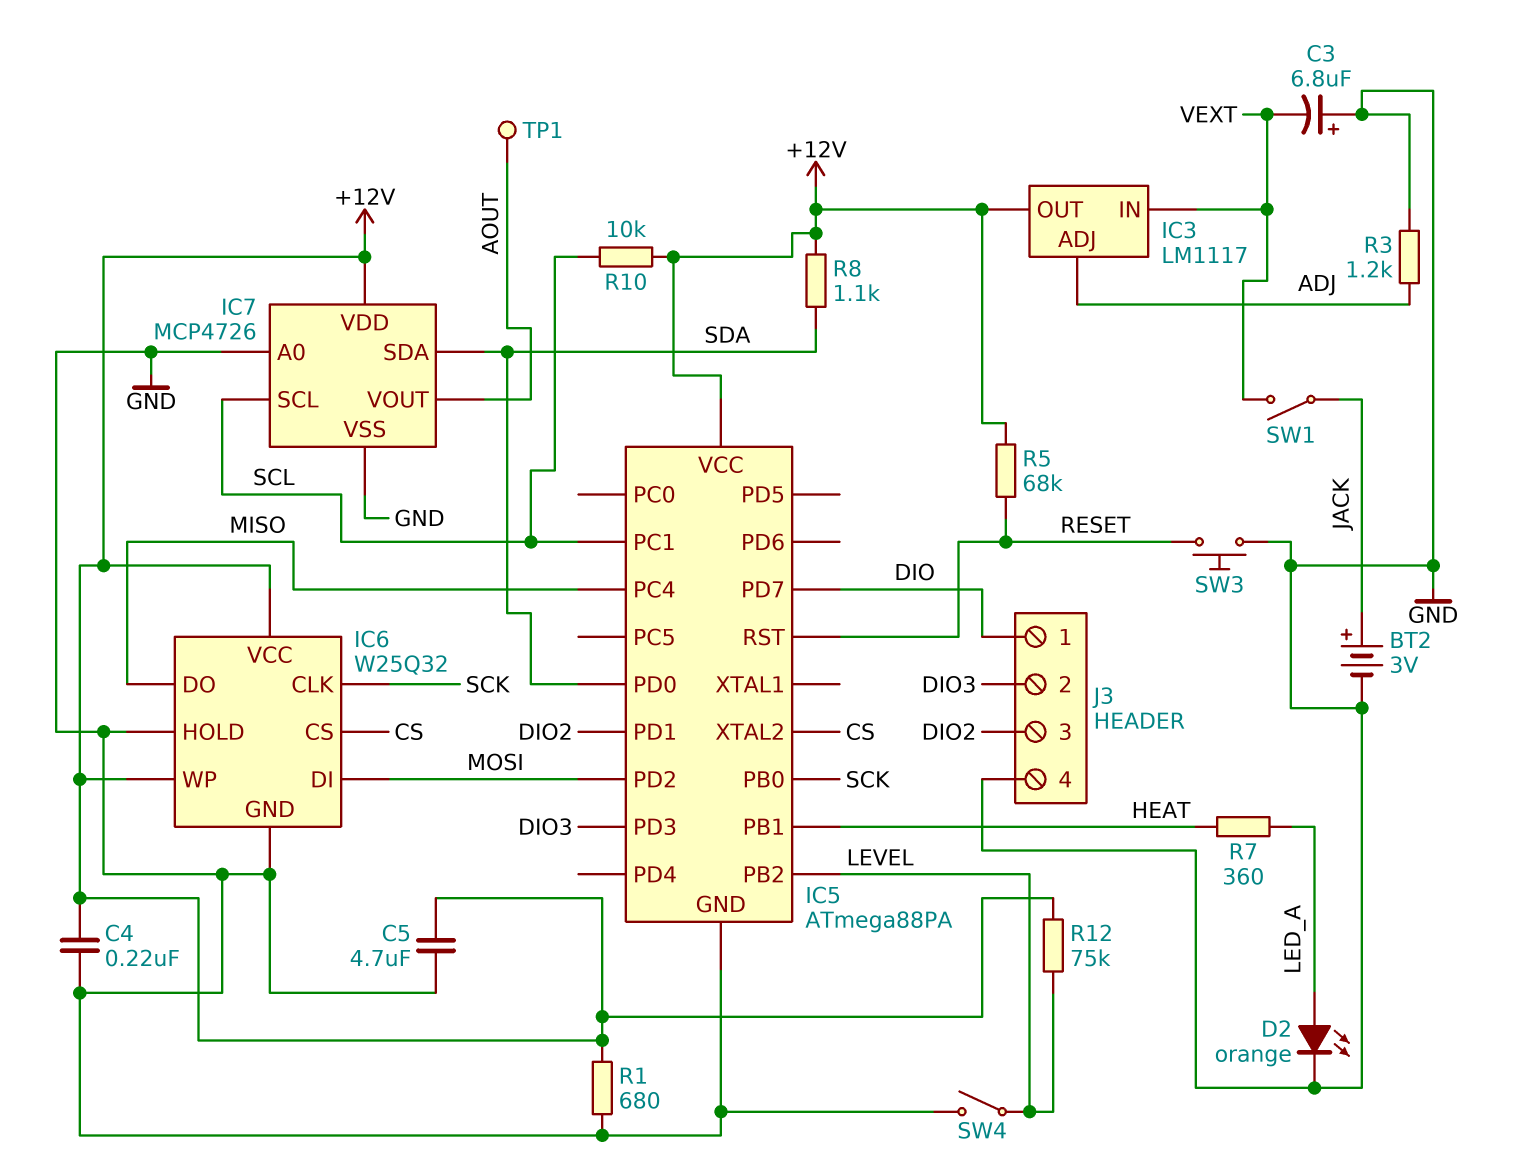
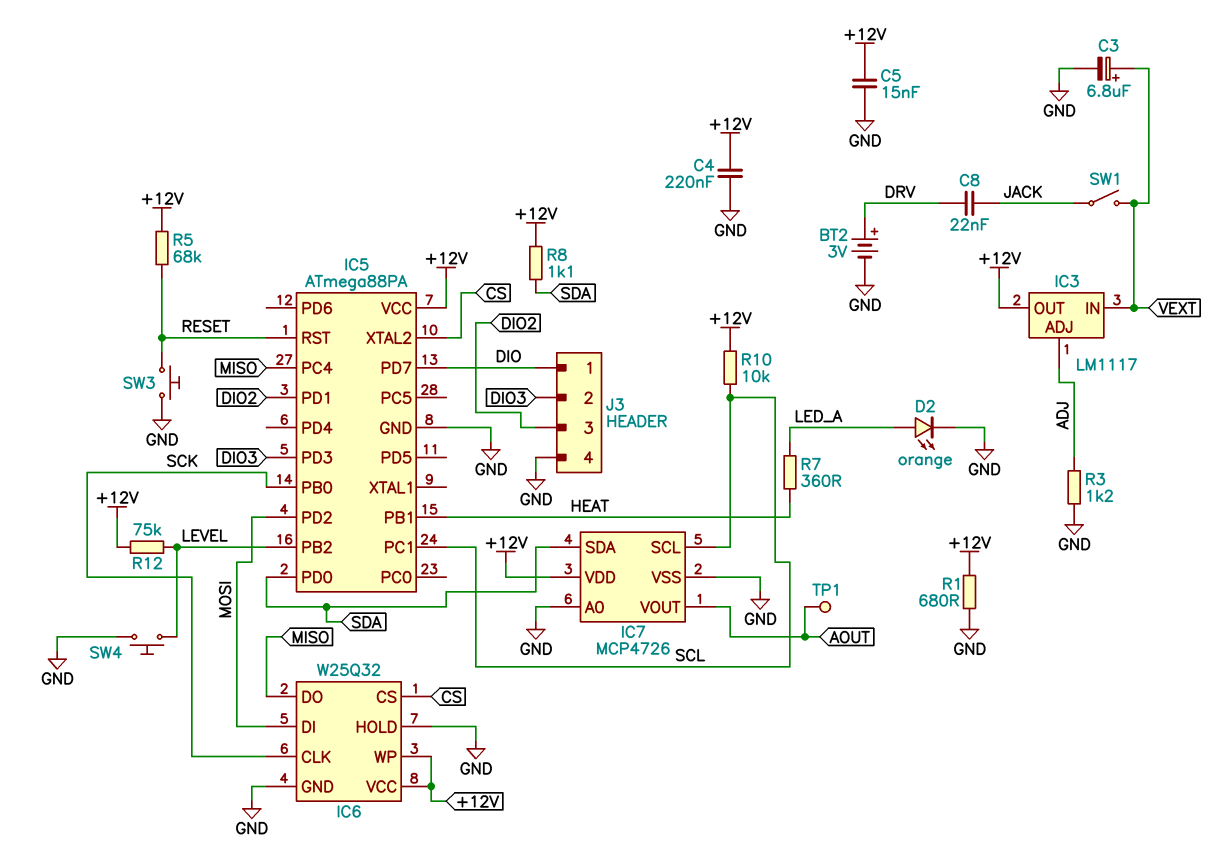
BT2: 3V (plus JACK, minus GND) -> 3V (plus DRV, minus GND)
C3: 6.8uF (plus GND, minus VEXT) -> 6.8uF (plus VEXT, minus GND)
C5: 4.7uF (+12V, GND) -> 15nF (+12V, GND)
C8: none -> 22nF (DRV, JACK)
SW4: switch (GND, LEVEL) -> button (GND, LEVEL)

